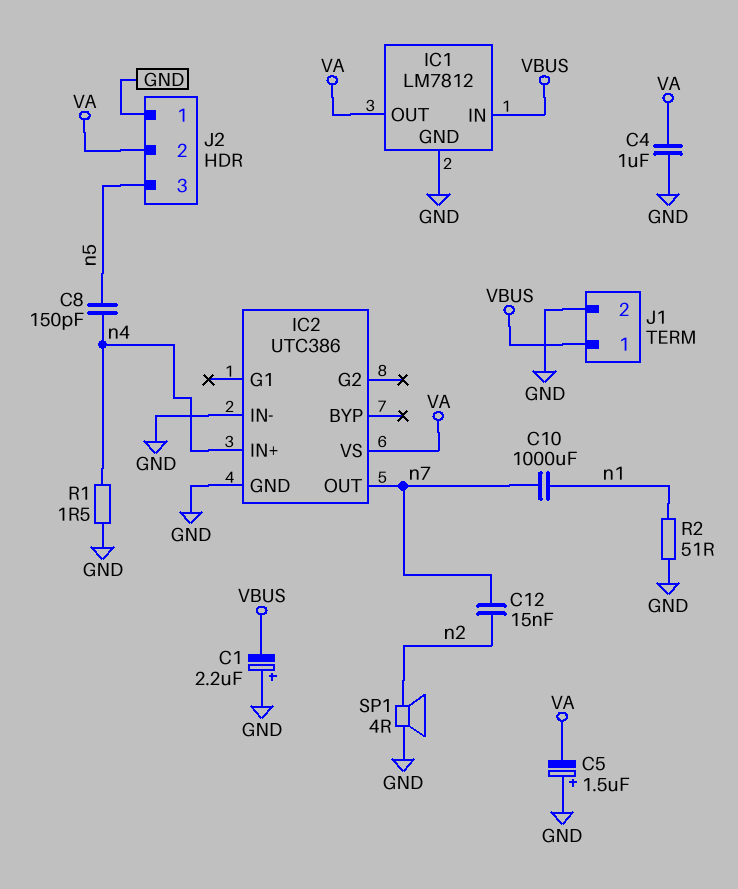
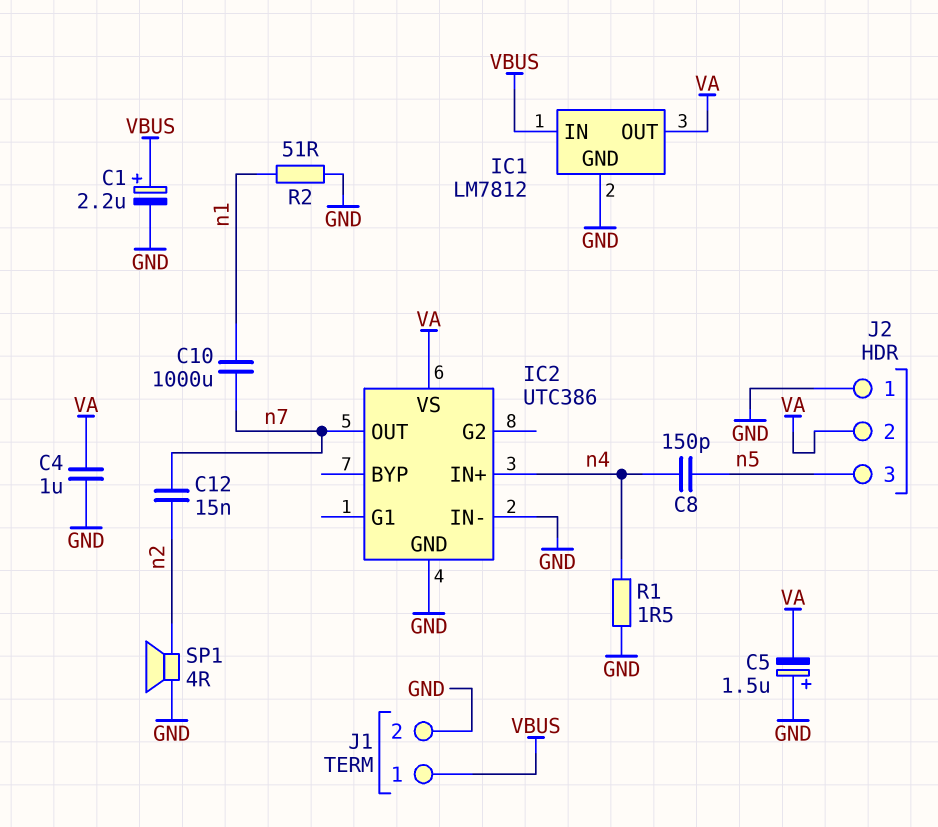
C1: 2.2uF (plus GND, minus VBUS) -> 2.2uF (plus VBUS, minus GND)

